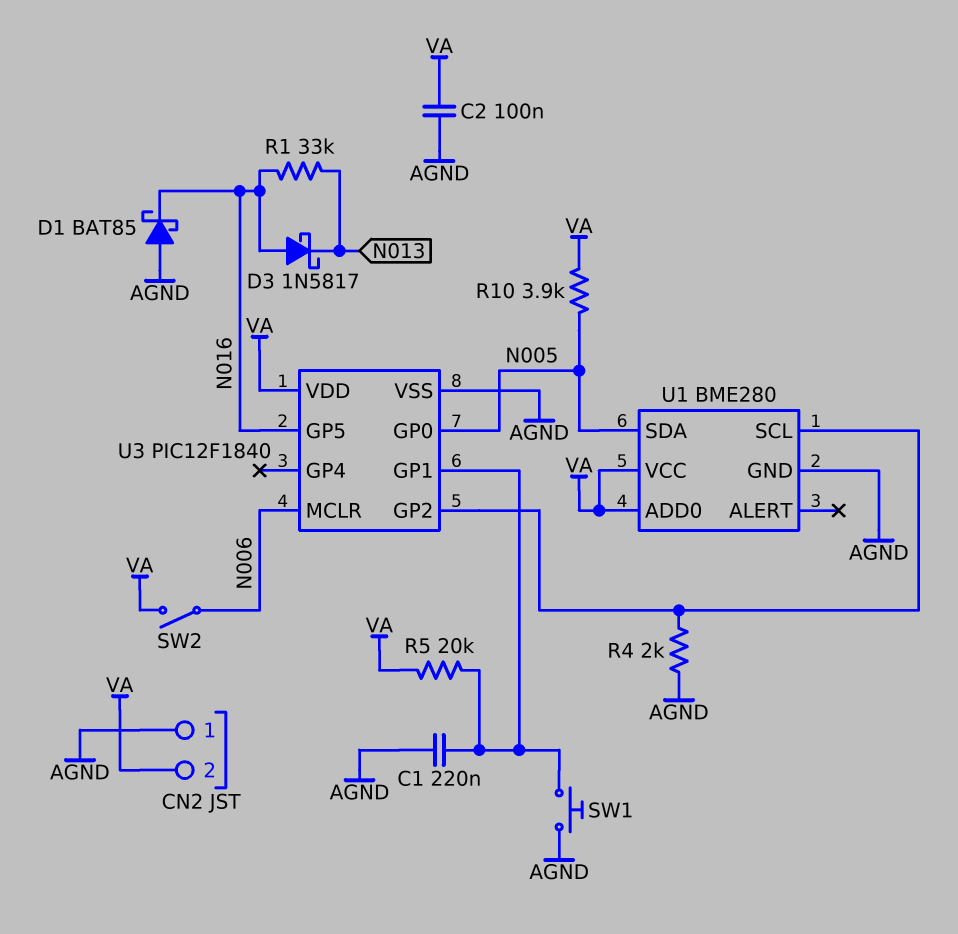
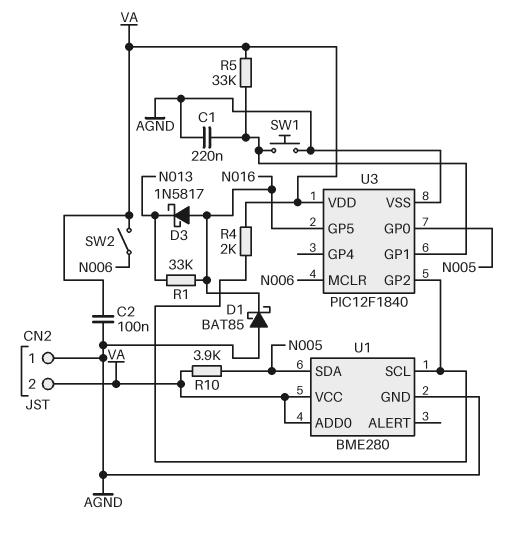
R4: 2k (AGND, U1/SCL) -> 2k (U1/SCL, VA)
R5: 20k (U3/GP1, VA) -> 33k (U3/GP1, VA)

